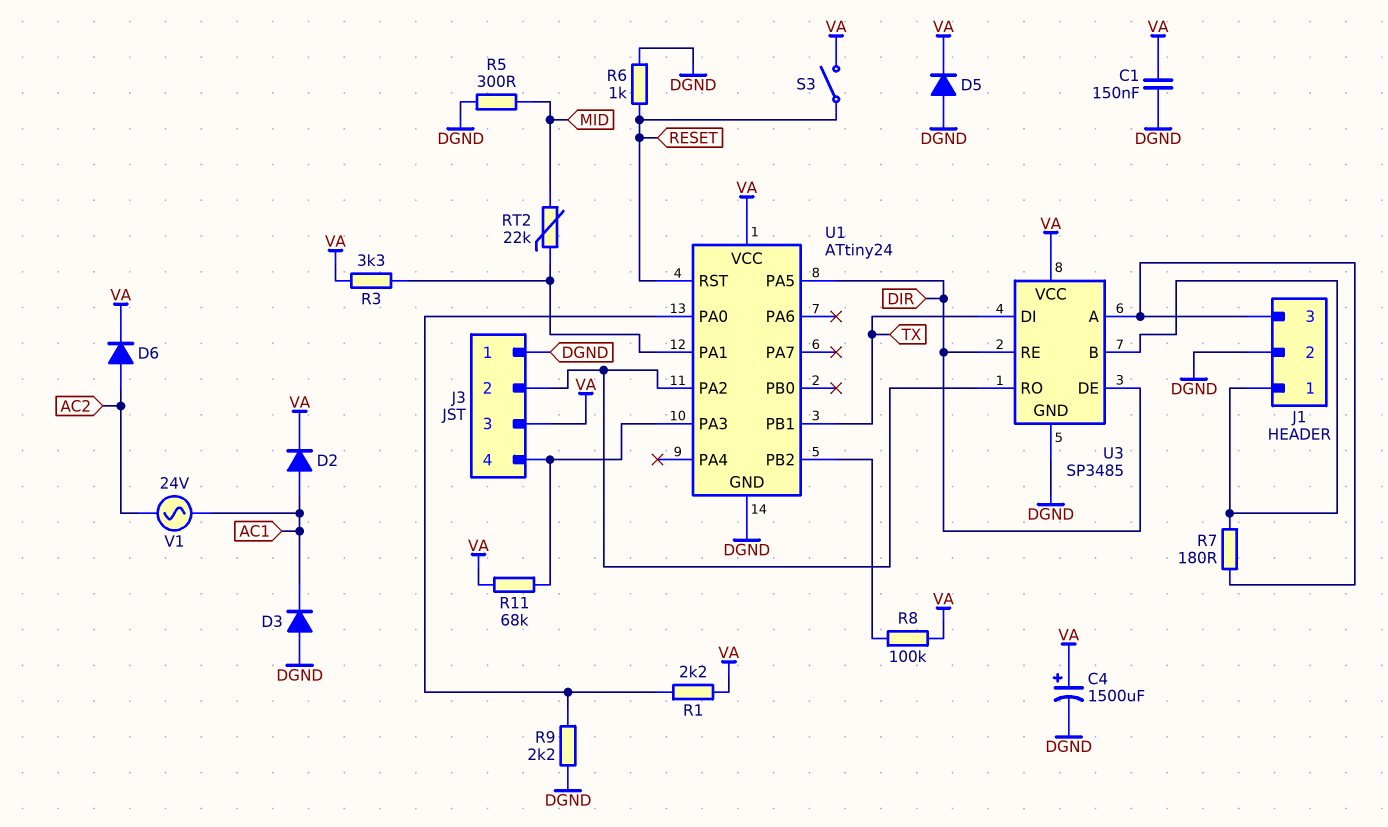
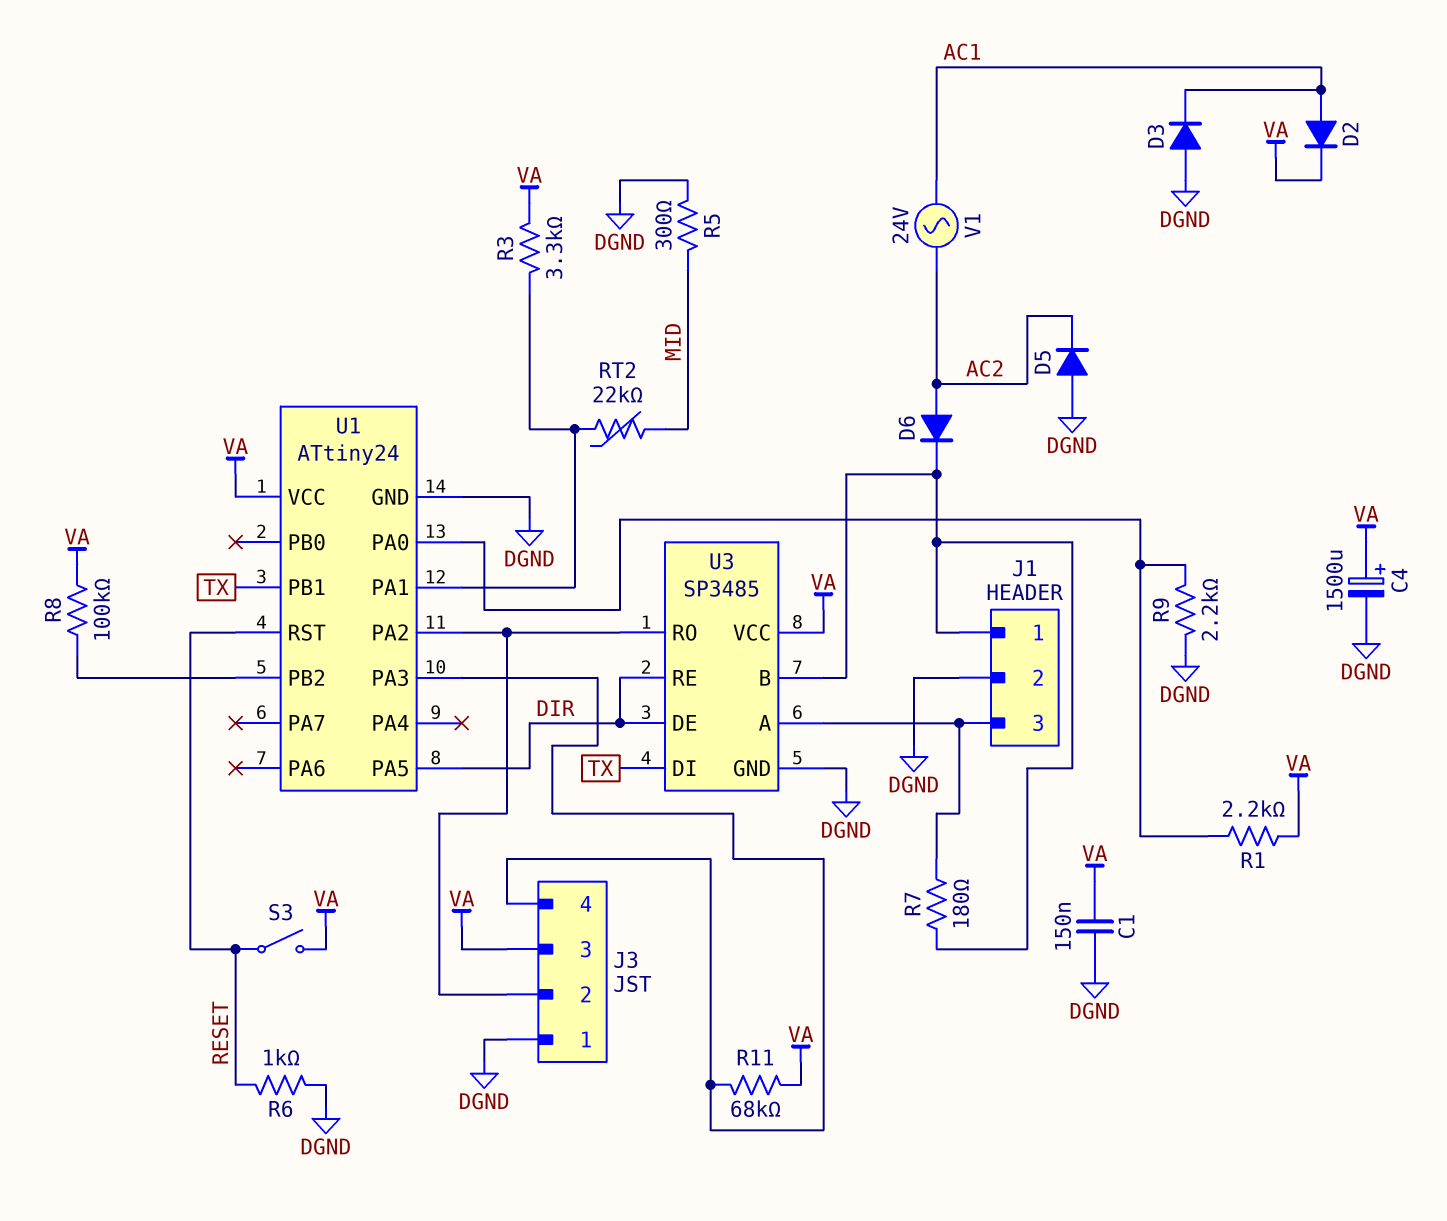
D5: diode (A DGND, K VA) -> diode (A DGND, K AC2)
D6: diode (A AC2, K VA) -> diode (A AC2, K J1/1)

